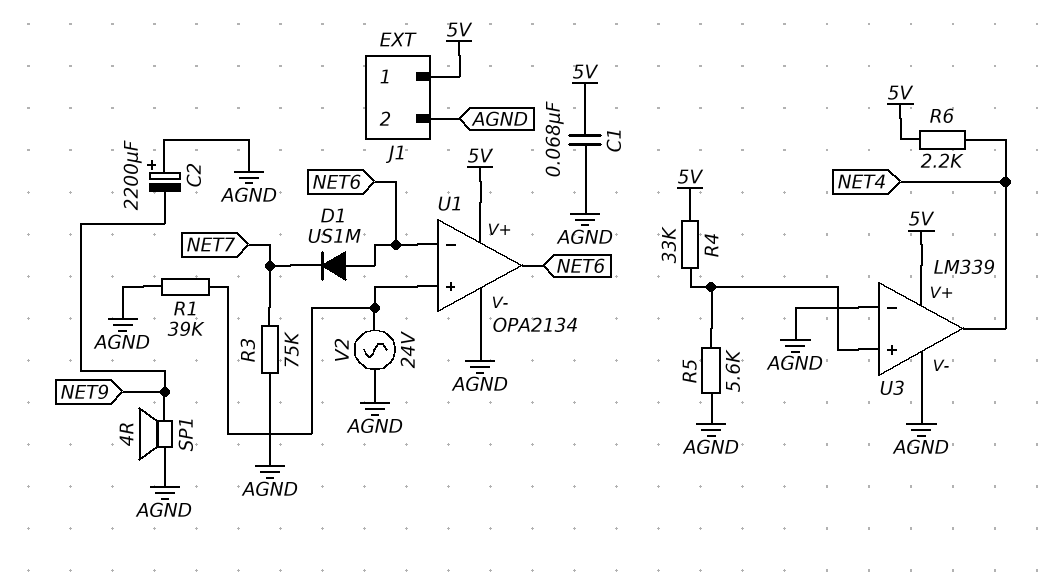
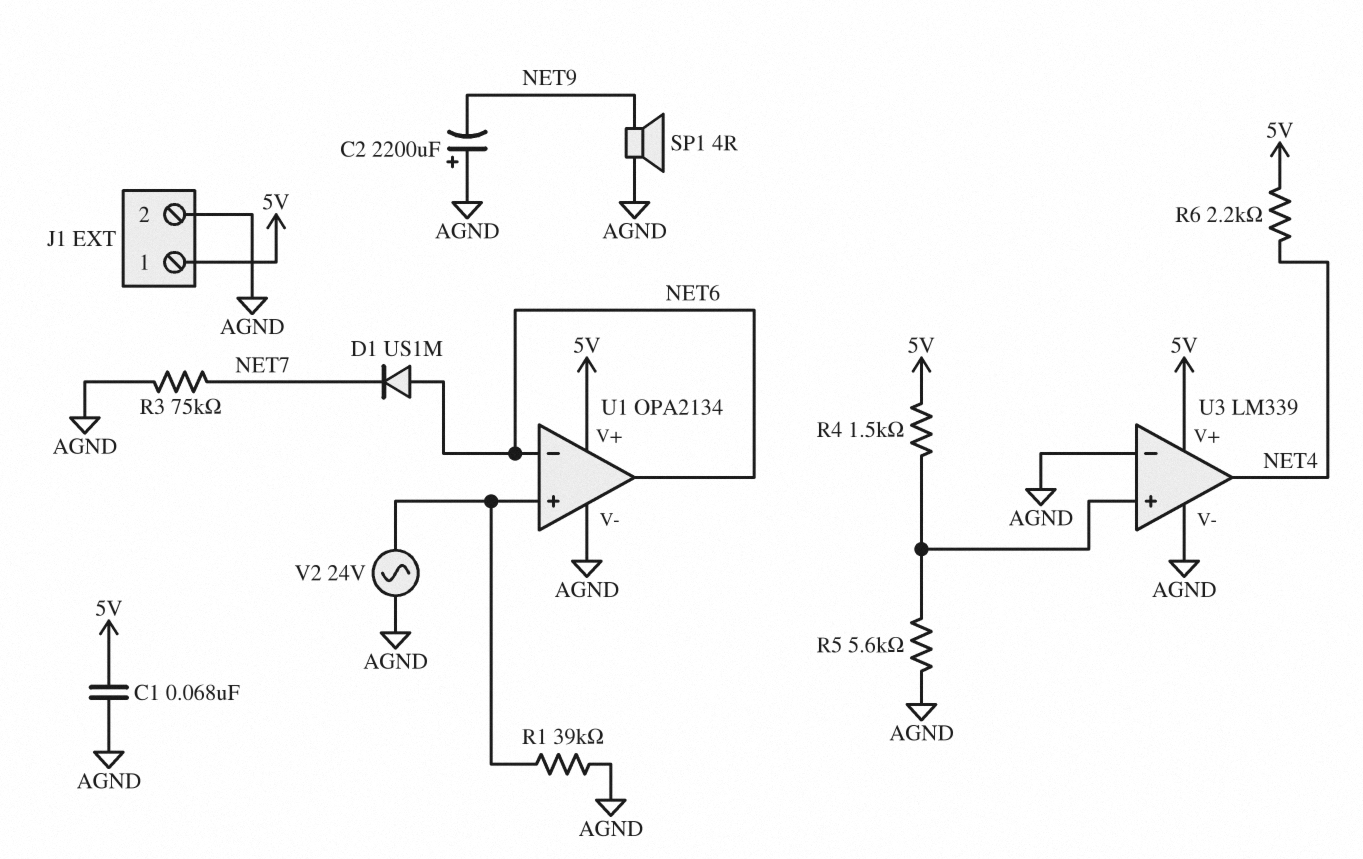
R4: 33k (5V, U3/in+) -> 1.5k (5V, U3/in+)

